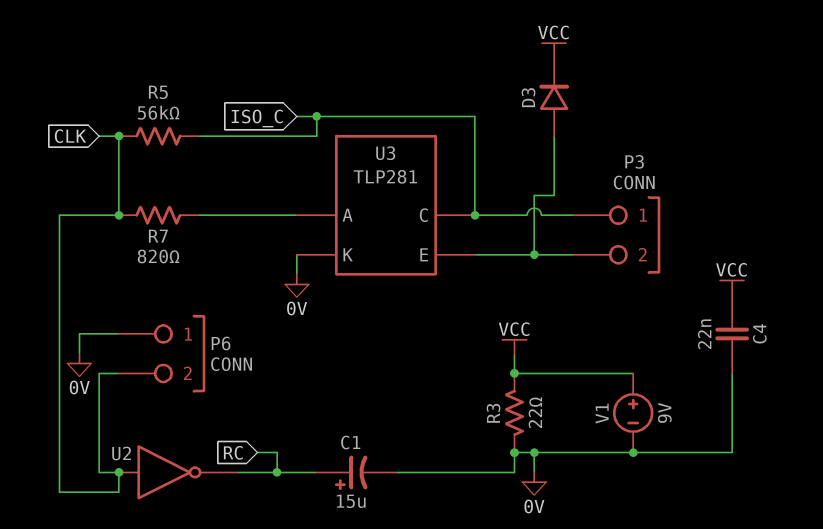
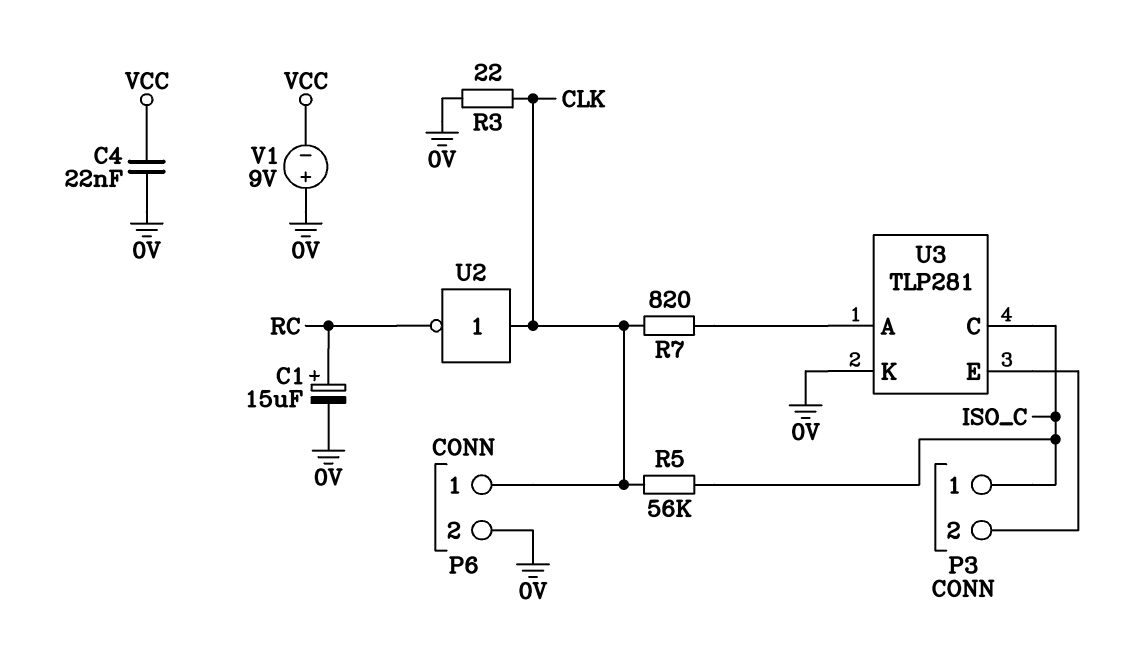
D3: diode (A P3/2, K VCC) -> none
P6 pin 1: 0V -> CLK
P6 pin 2: CLK -> 0V
R3: 22 (0V, VCC) -> 22 (0V, CLK)
V1: 9V (plus VCC, minus 0V) -> 9V (plus 0V, minus VCC)

